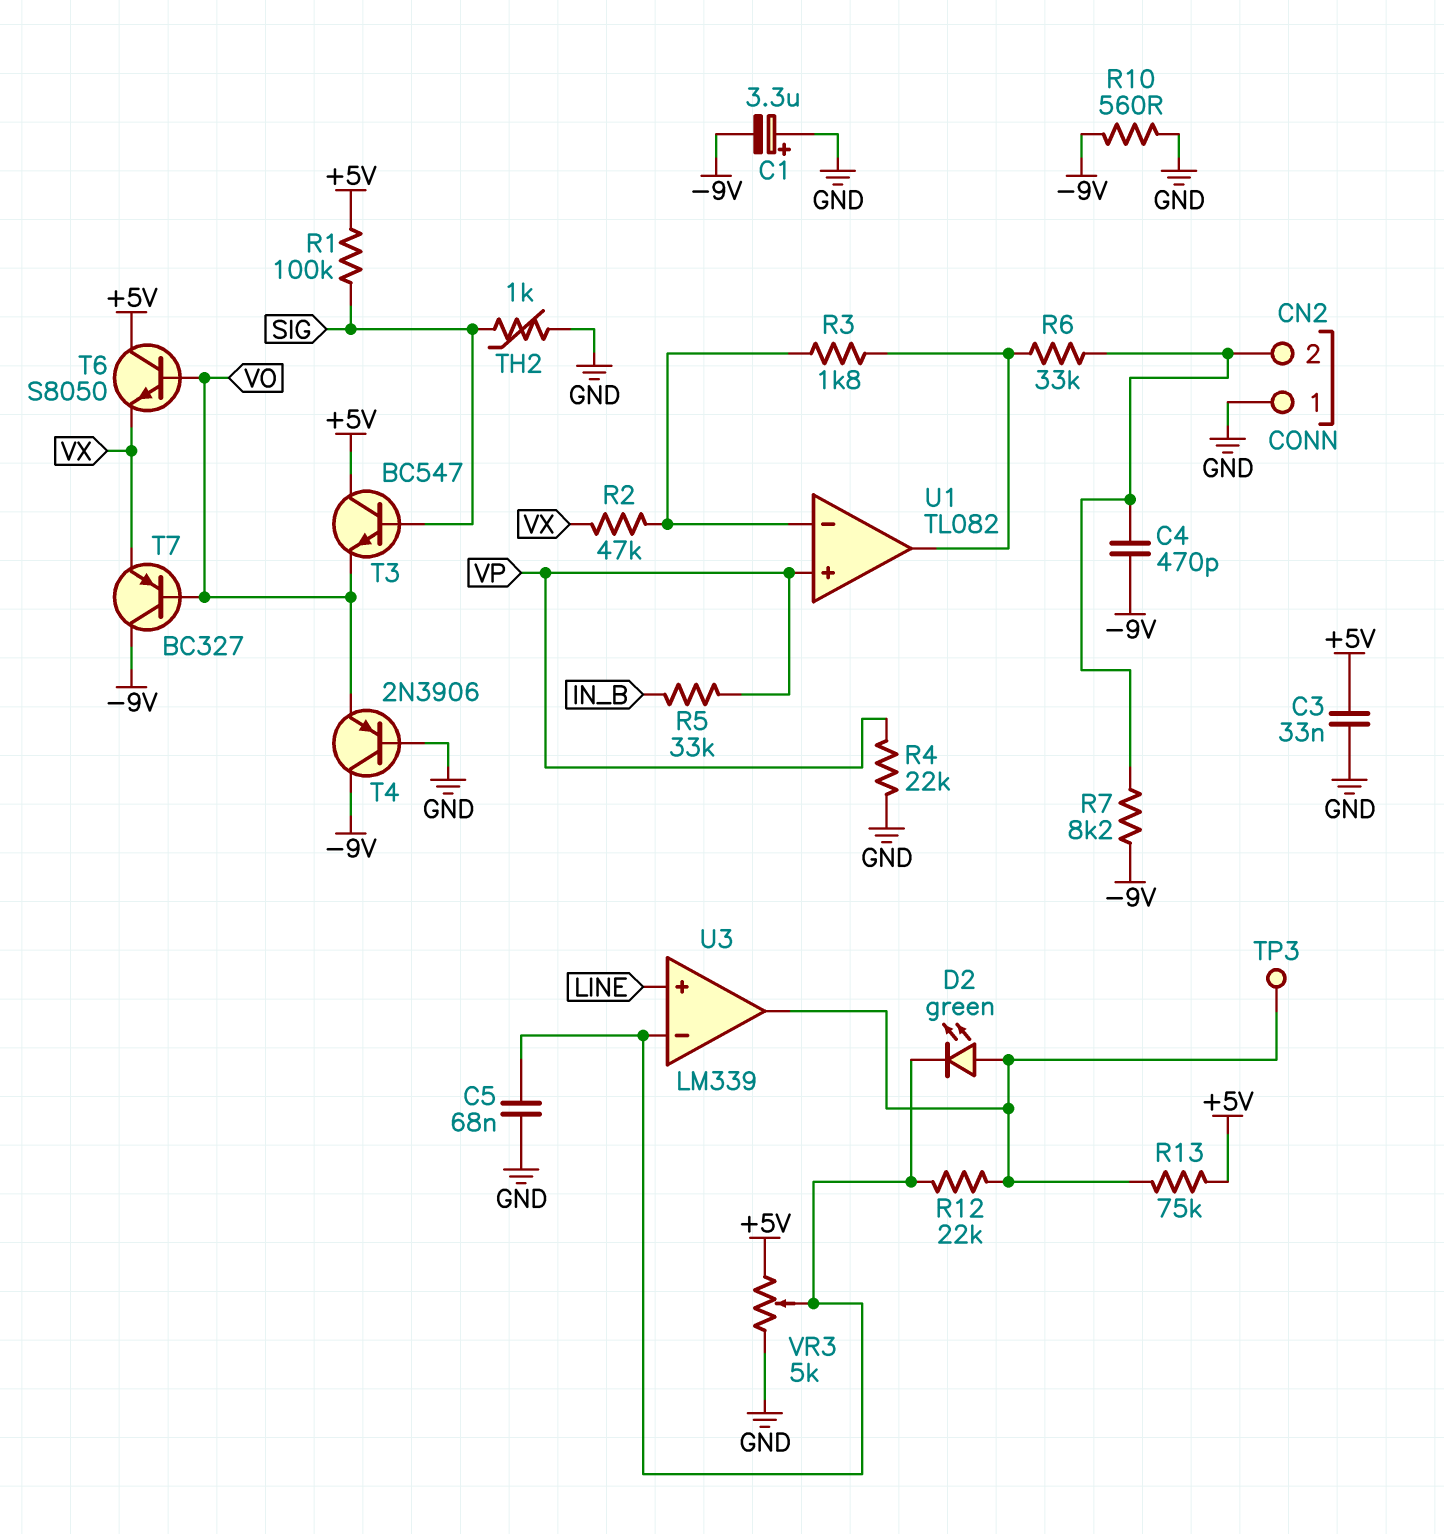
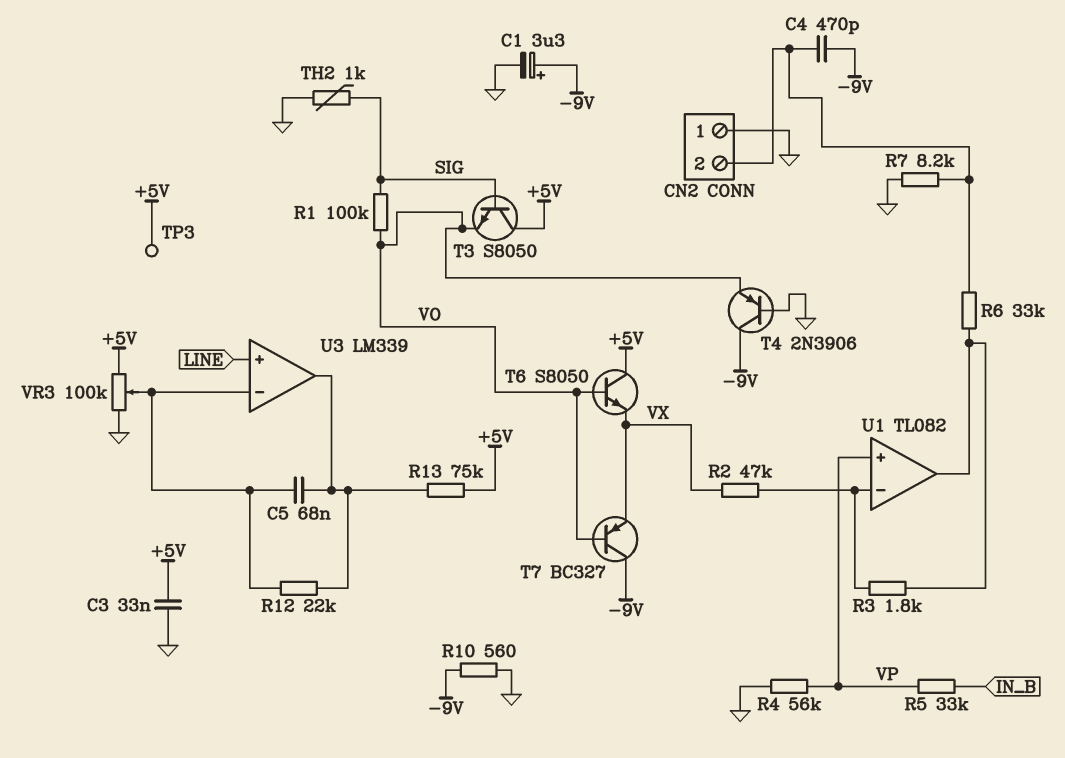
C1: 3.3uF (plus GND, minus -9V) -> 3.3uF (plus -9V, minus GND)
C5: 68nF (GND, U3/in-) -> 68nF (U3/in-, U3/out)
D2: LED green (A U3/out, K U3/in-) -> none
R1: 100k (+5V, SIG) -> 100k (SIG, VO)
R4: 22k (GND, VP) -> 56k (GND, VP)
R7: 8.2k (-9V, CN2/2) -> 8.2k (CN2/2, GND)
T3: NPN BC547 (B SIG, C +5V, E VO) -> NPN S8050 (B SIG, C +5V, E VO)
TP3: test point (U3/out) -> test point (+5V)
VR3: 5k (+5V, GND, wiper U3/in-) -> 100k (+5V, GND, wiper U3/in-)

